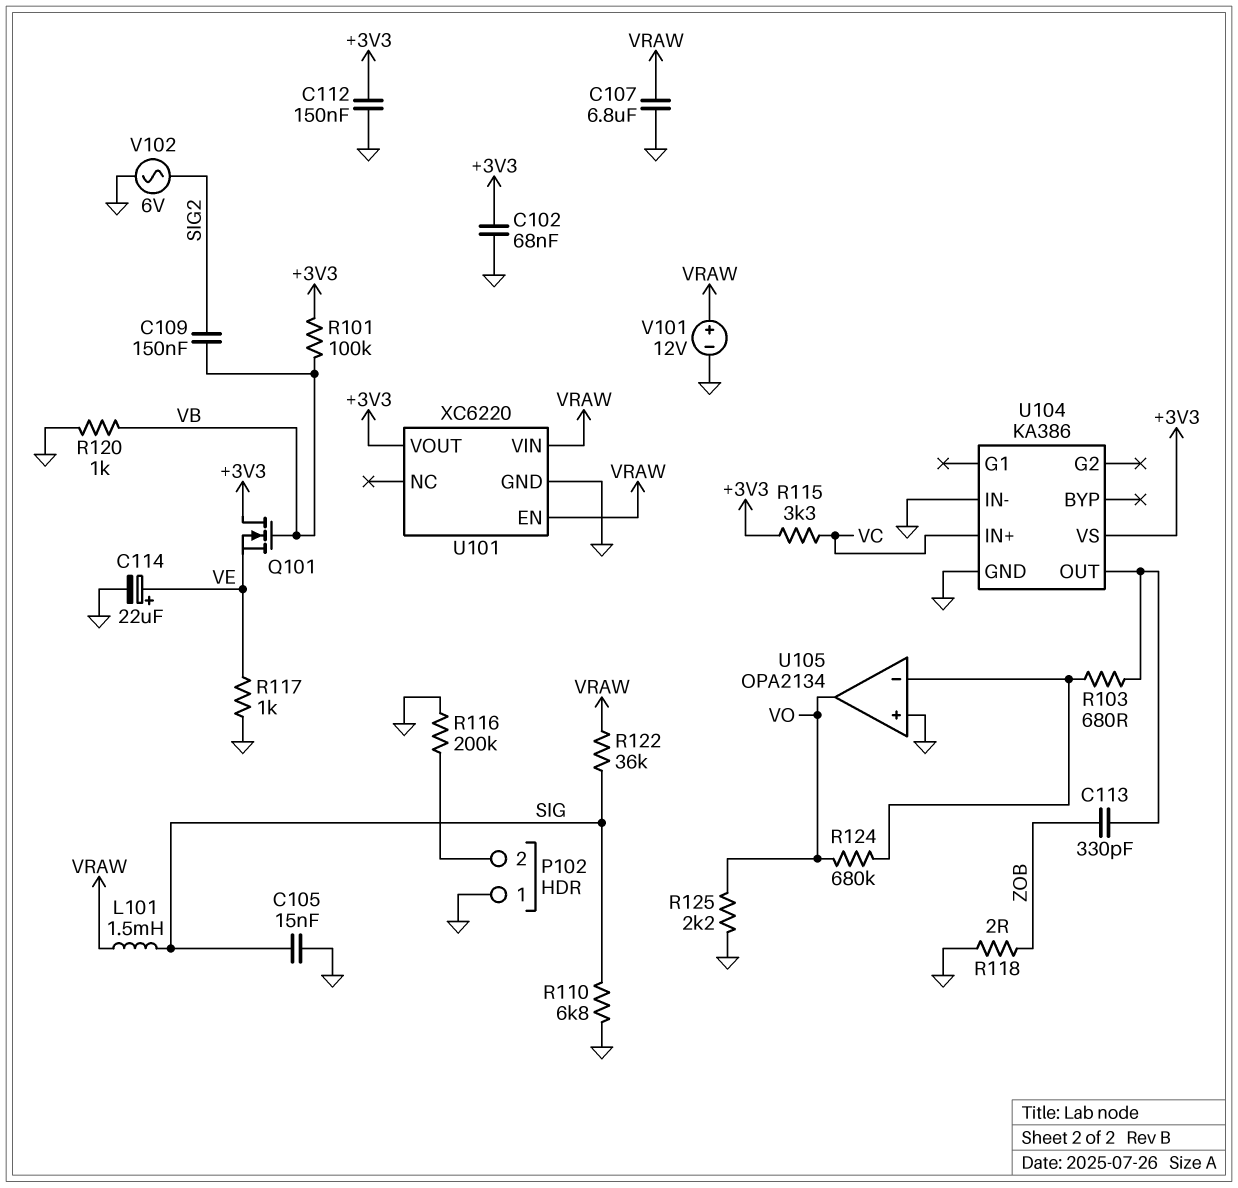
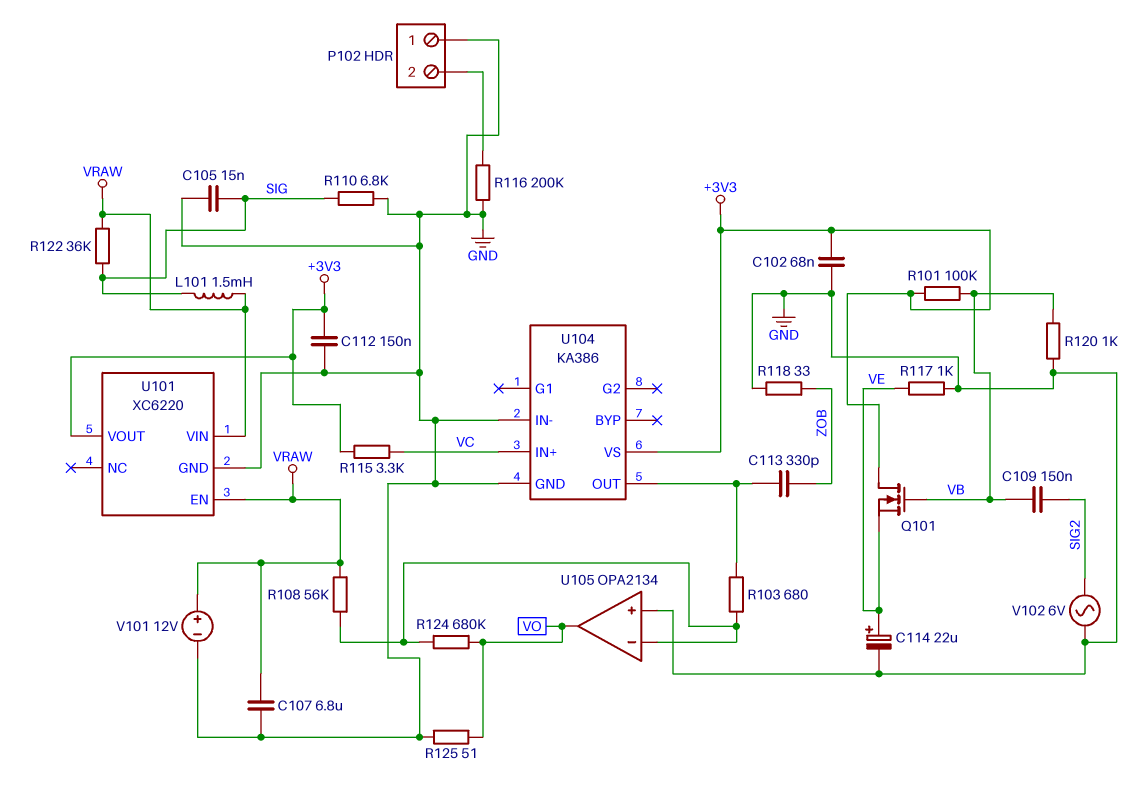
R108: none -> 56k (U105/in-, VRAW)
R118: 2 (GND, ZOB) -> 33 (GND, ZOB)
R125: 2.2k (GND, VO) -> 51 (GND, VO)

